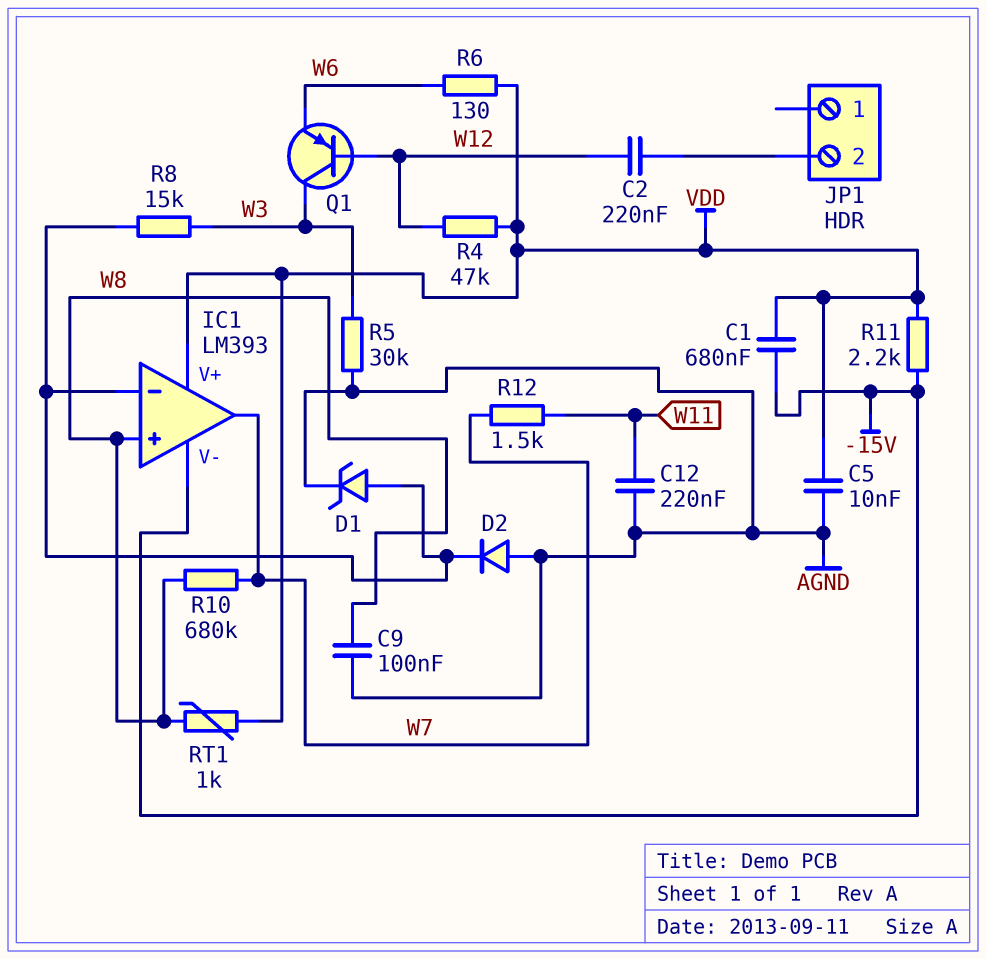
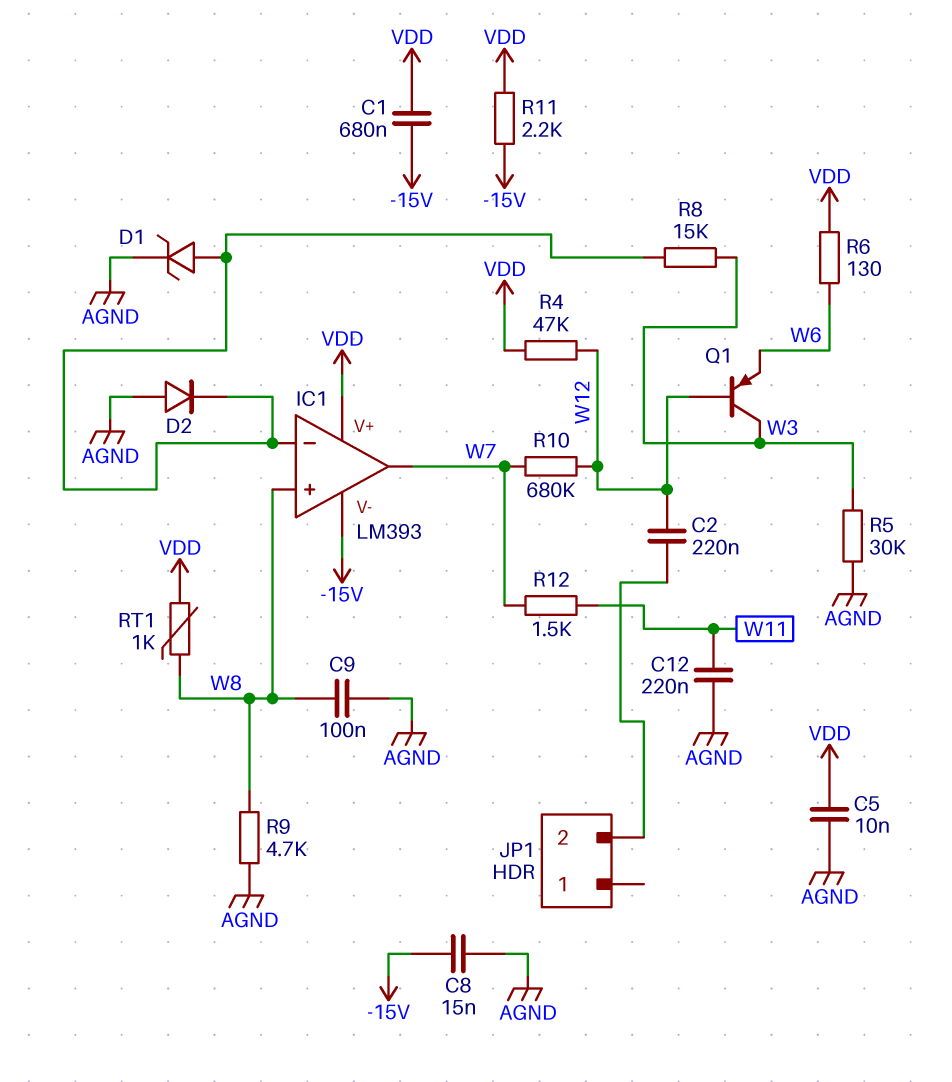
C8: none -> 15nF (-15V, AGND)
R9: none -> 4.7k (AGND, W8)
R10: 680k (W7, W8) -> 680k (W7, W12)

